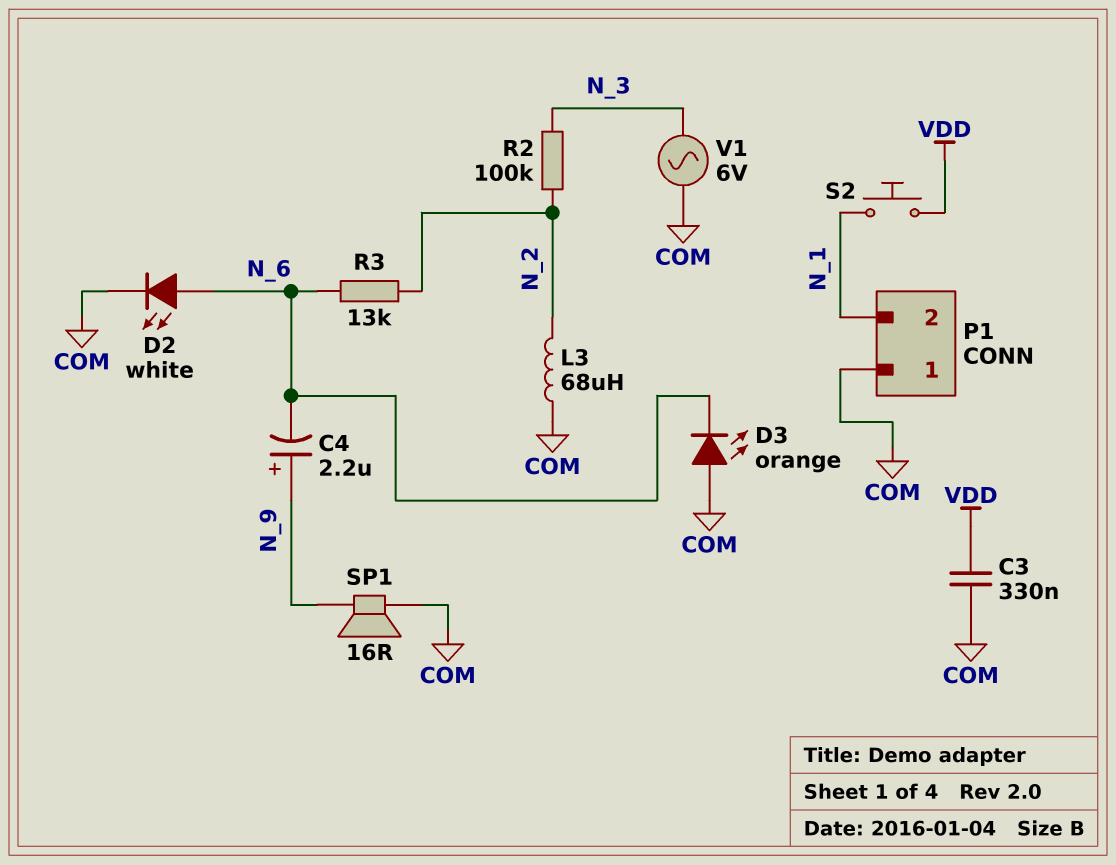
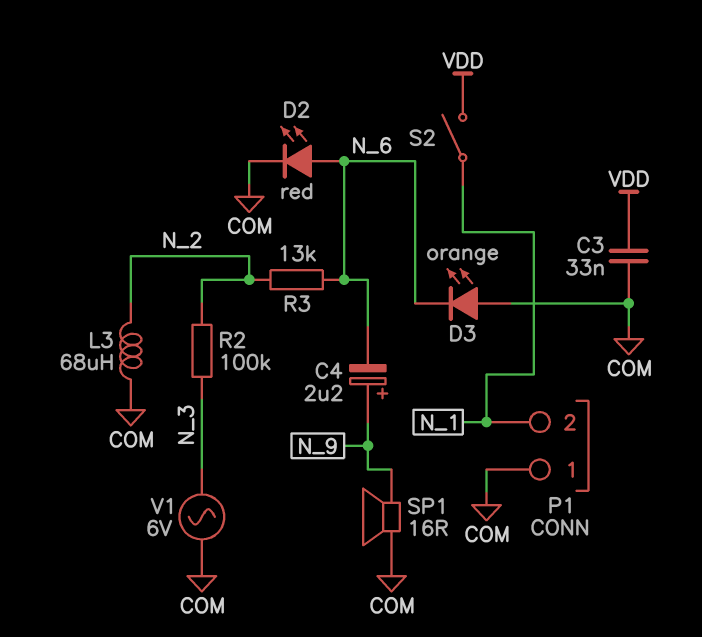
C3: 330nF (COM, VDD) -> 33nF (COM, VDD)
D2: LED white (A N_6, K COM) -> LED red (A N_6, K COM)
S2: button (N_1, VDD) -> switch (N_1, VDD)

